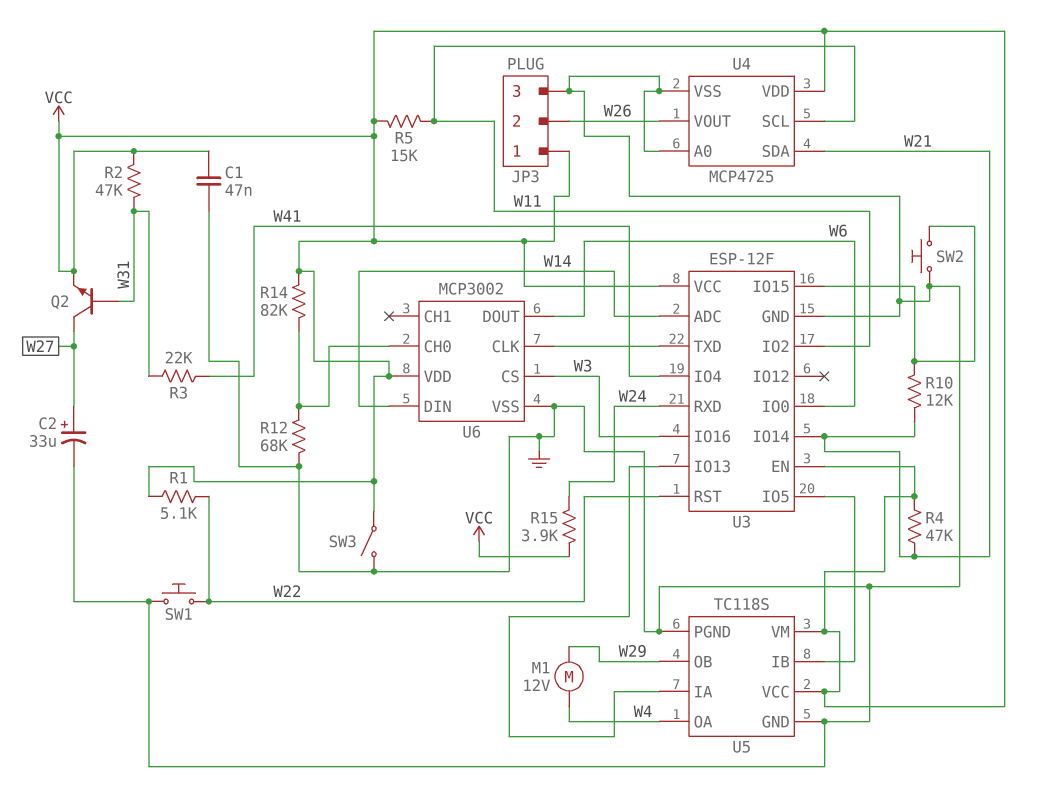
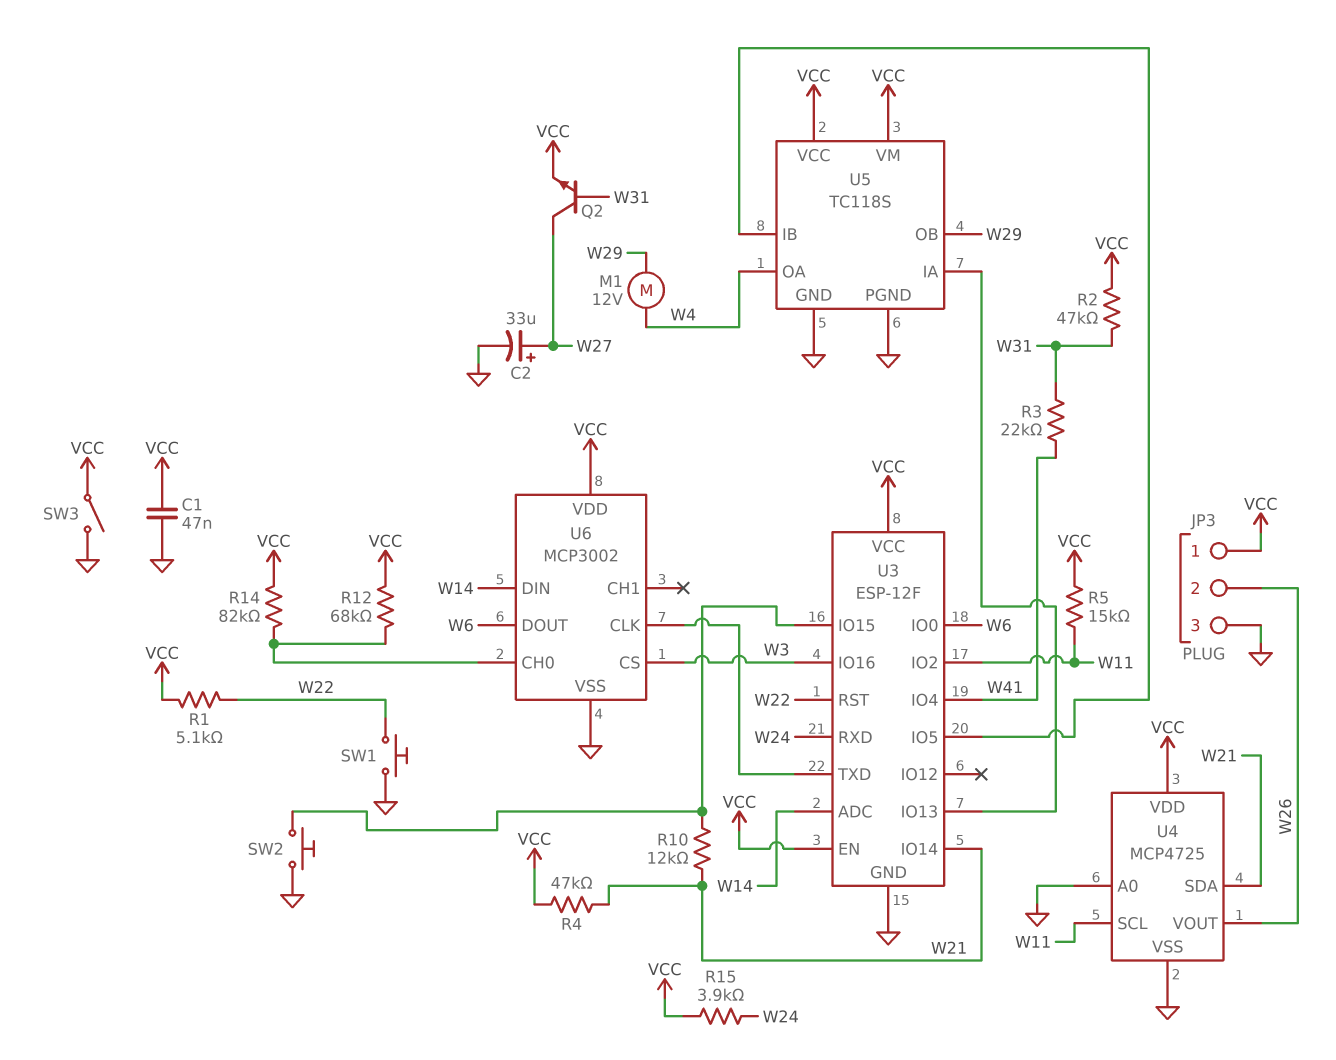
R12: 68k (GND, U6/CH0) -> 68k (U6/CH0, VCC)

